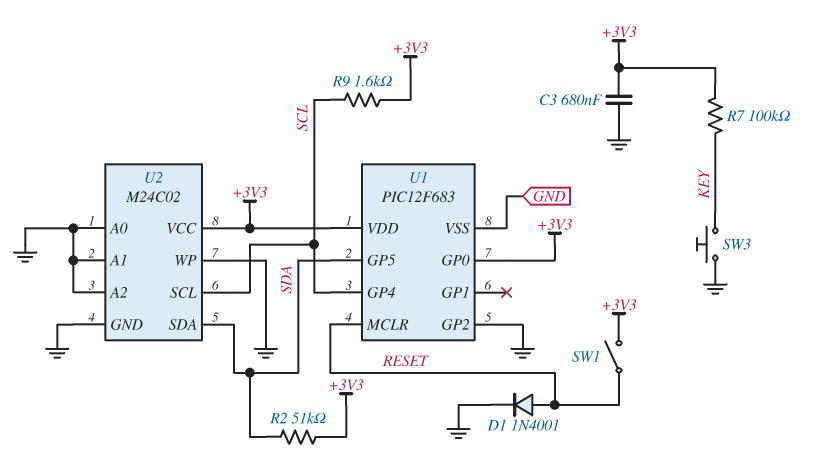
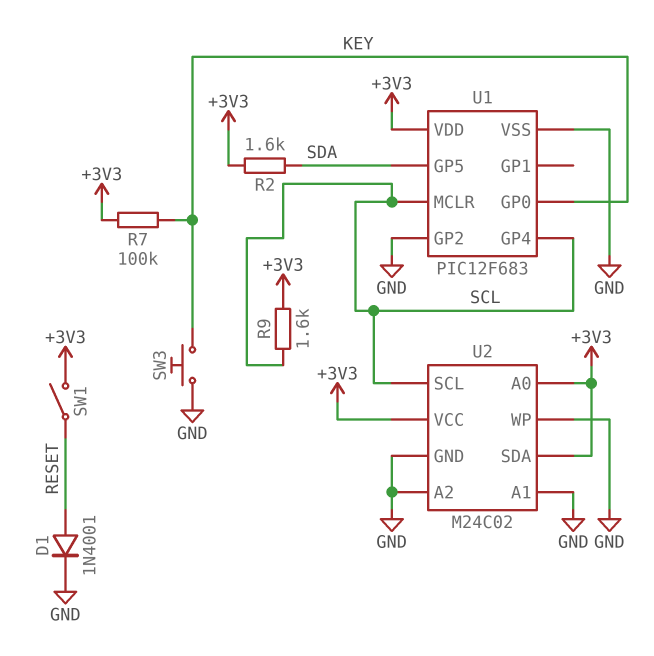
C3: 680nF (+3V3, GND) -> none
R2: 51k (+3V3, SDA) -> 1.6k (+3V3, SDA)
U1 pin GP0: +3V3 -> KEY
U1 pin MCLR: RESET -> SCL
U2 pin A0: GND -> +3V3
U2 pin SDA: SDA -> +3V3

